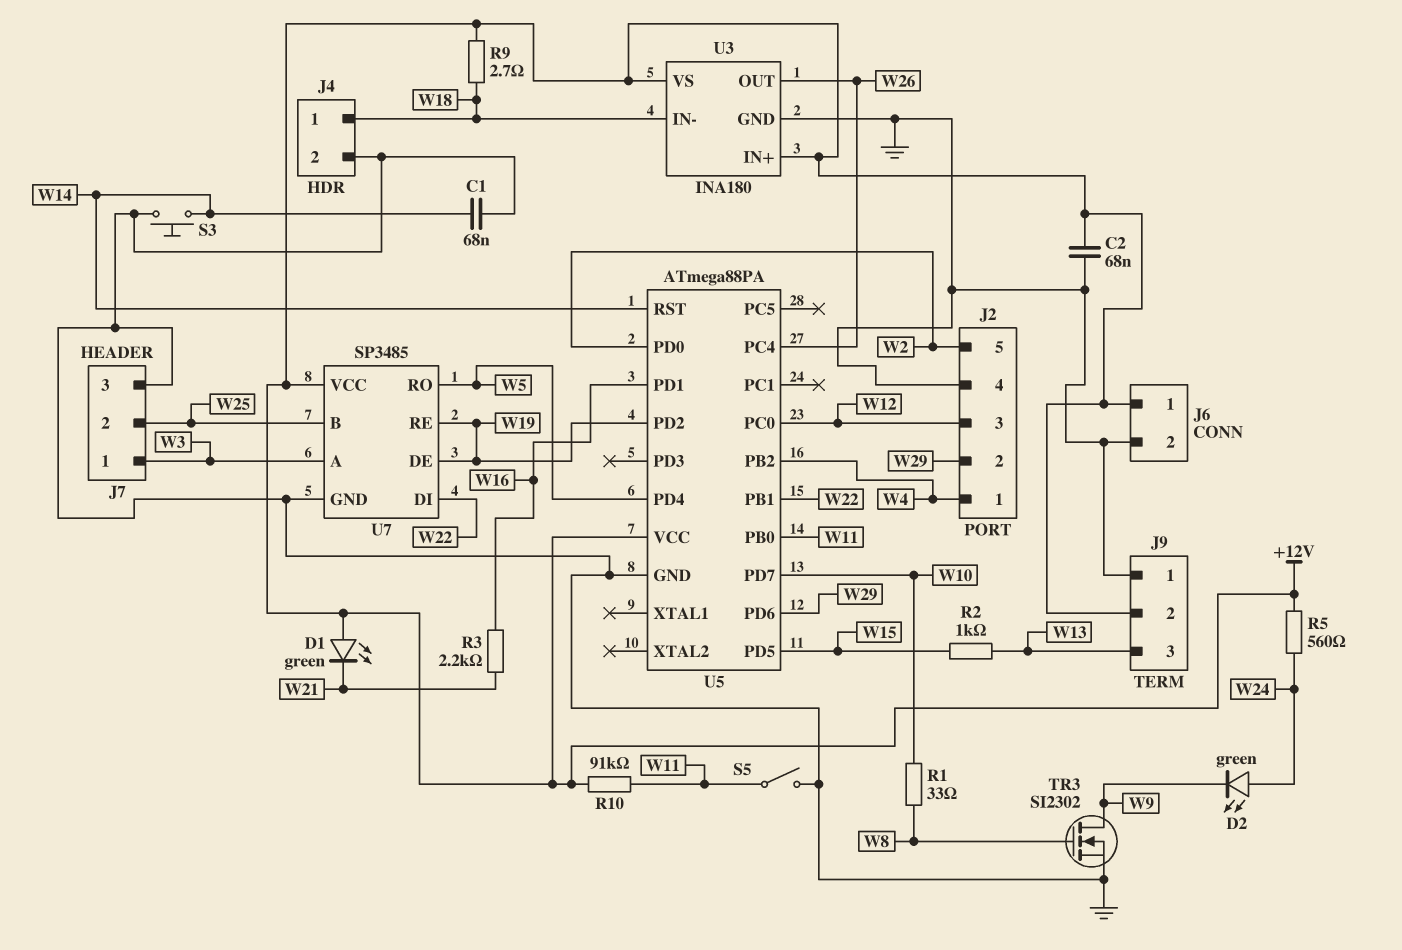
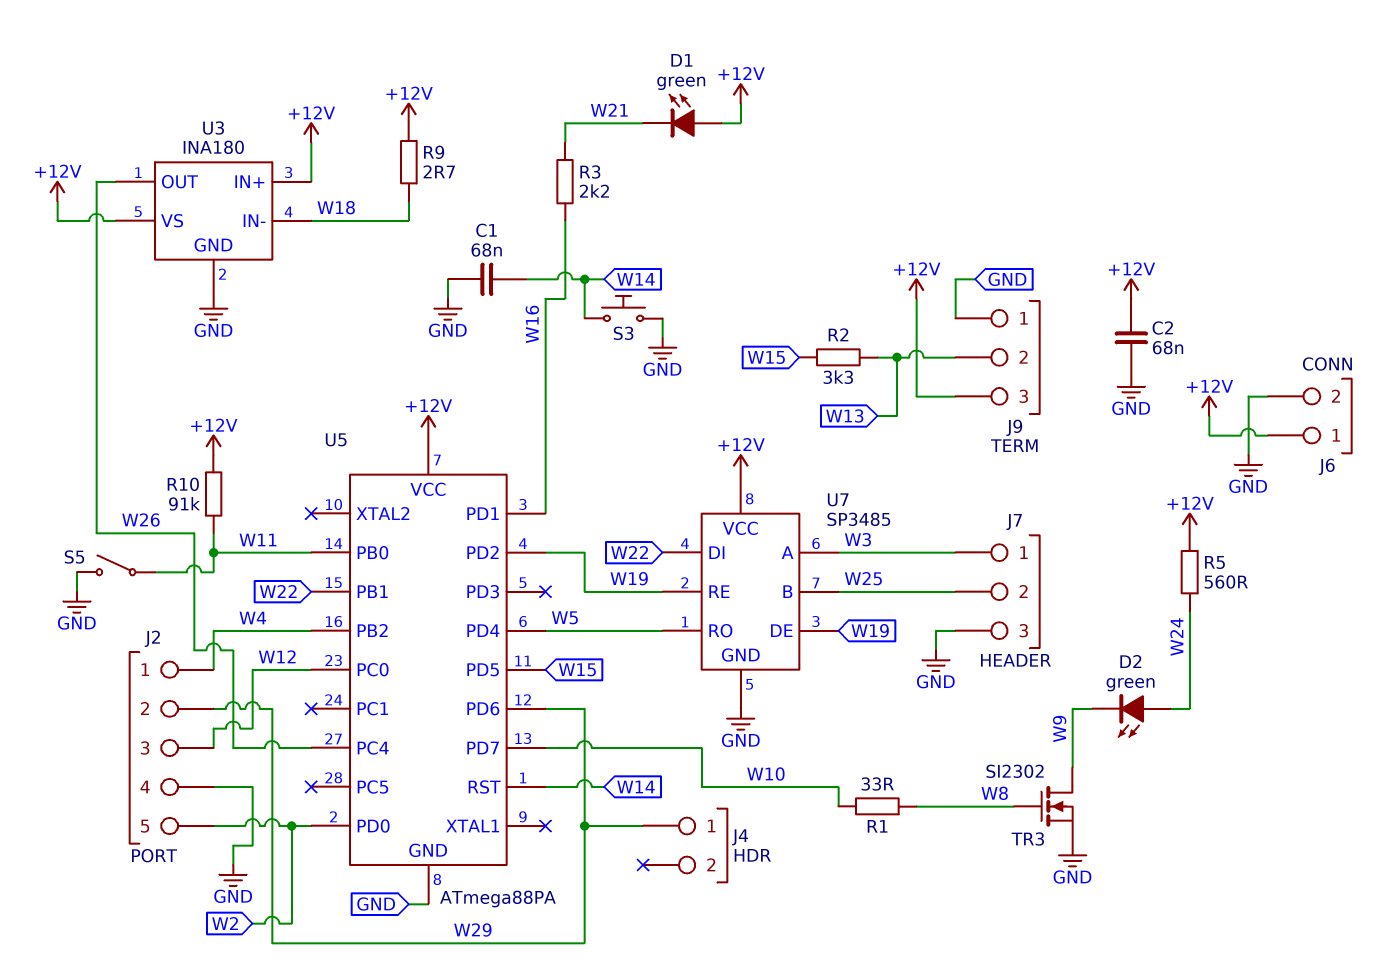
J4 pin 1: W18 -> W29
J4 pin 2: GND -> none
J9 pin 2: +12V -> W13
J9 pin 3: W13 -> +12V
R2: 1k (W13, W15) -> 3.3k (W13, W15)

